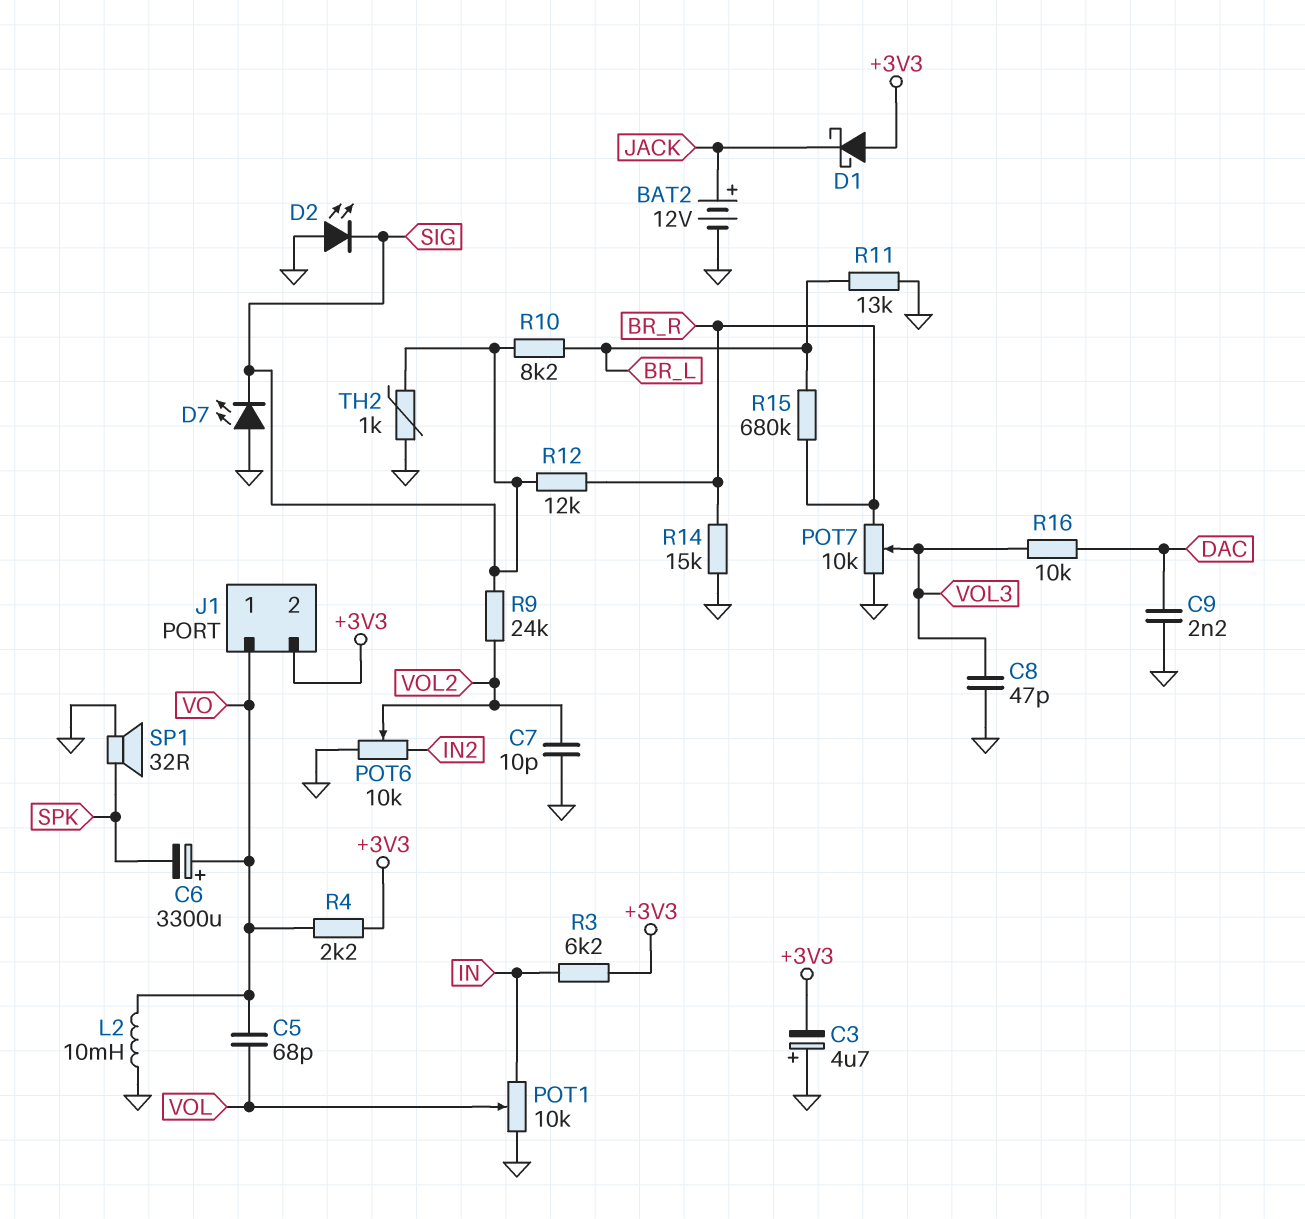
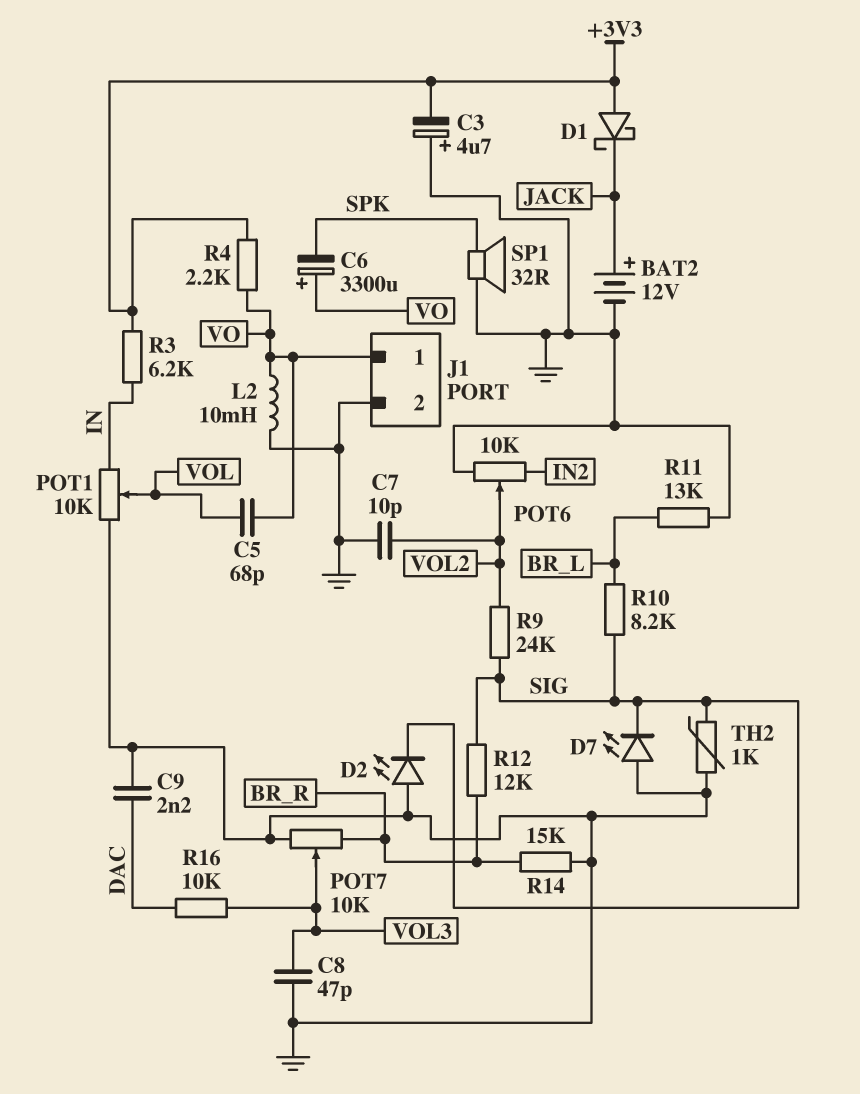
J1 pin 2: +3V3 -> GND
R15: 680k (BR_L, BR_R) -> none

